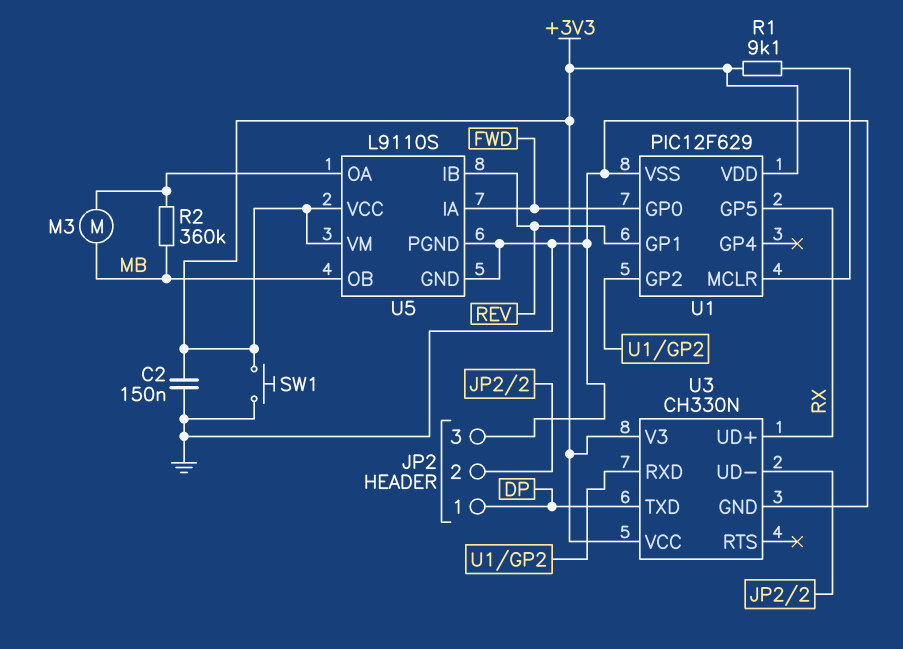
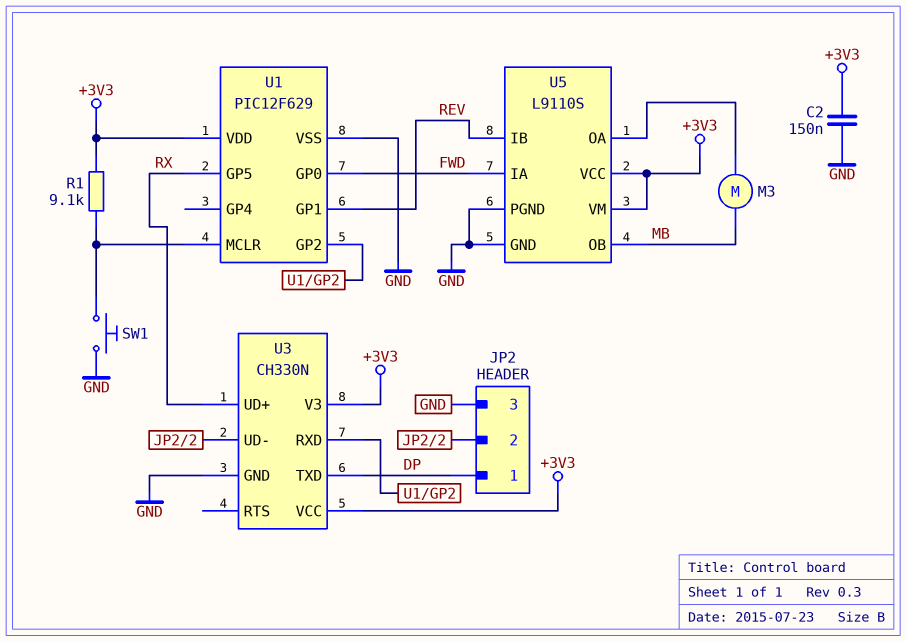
R2: 360k (MB, U5/OA) -> none
SW1: button (+3V3, GND) -> button (GND, U1/MCLR)

